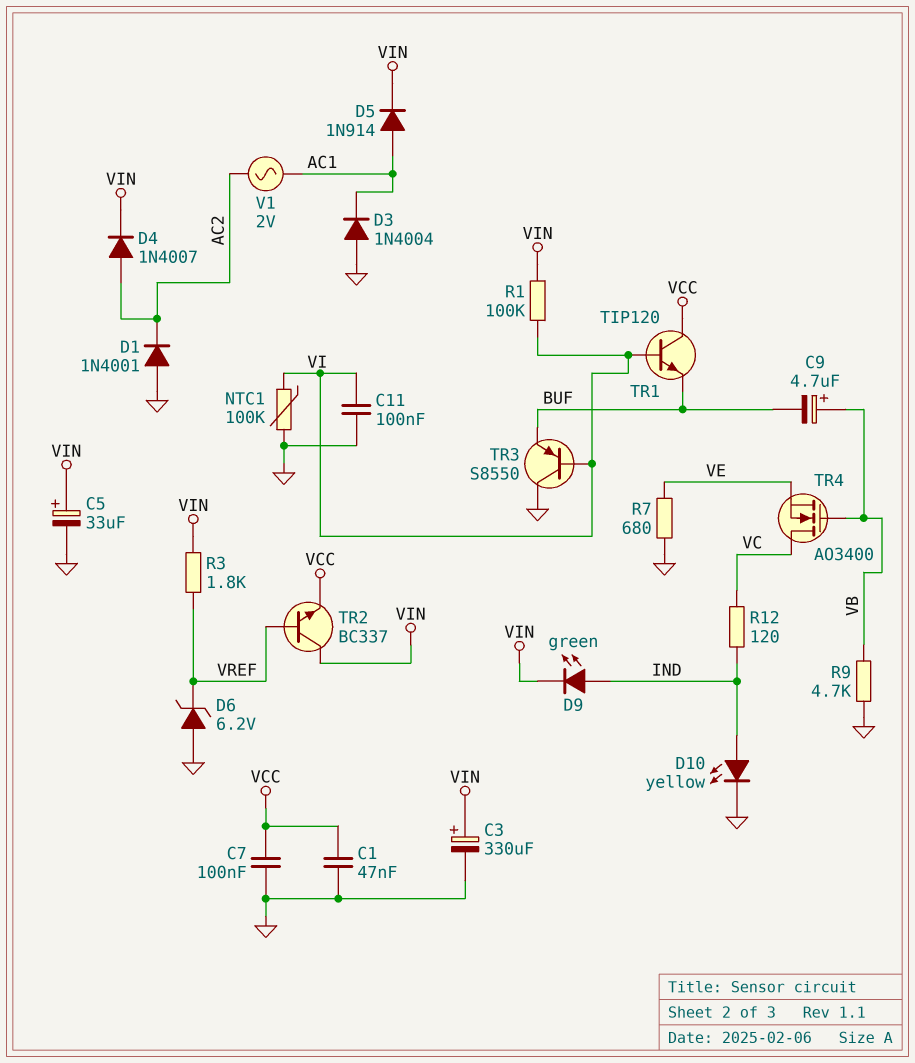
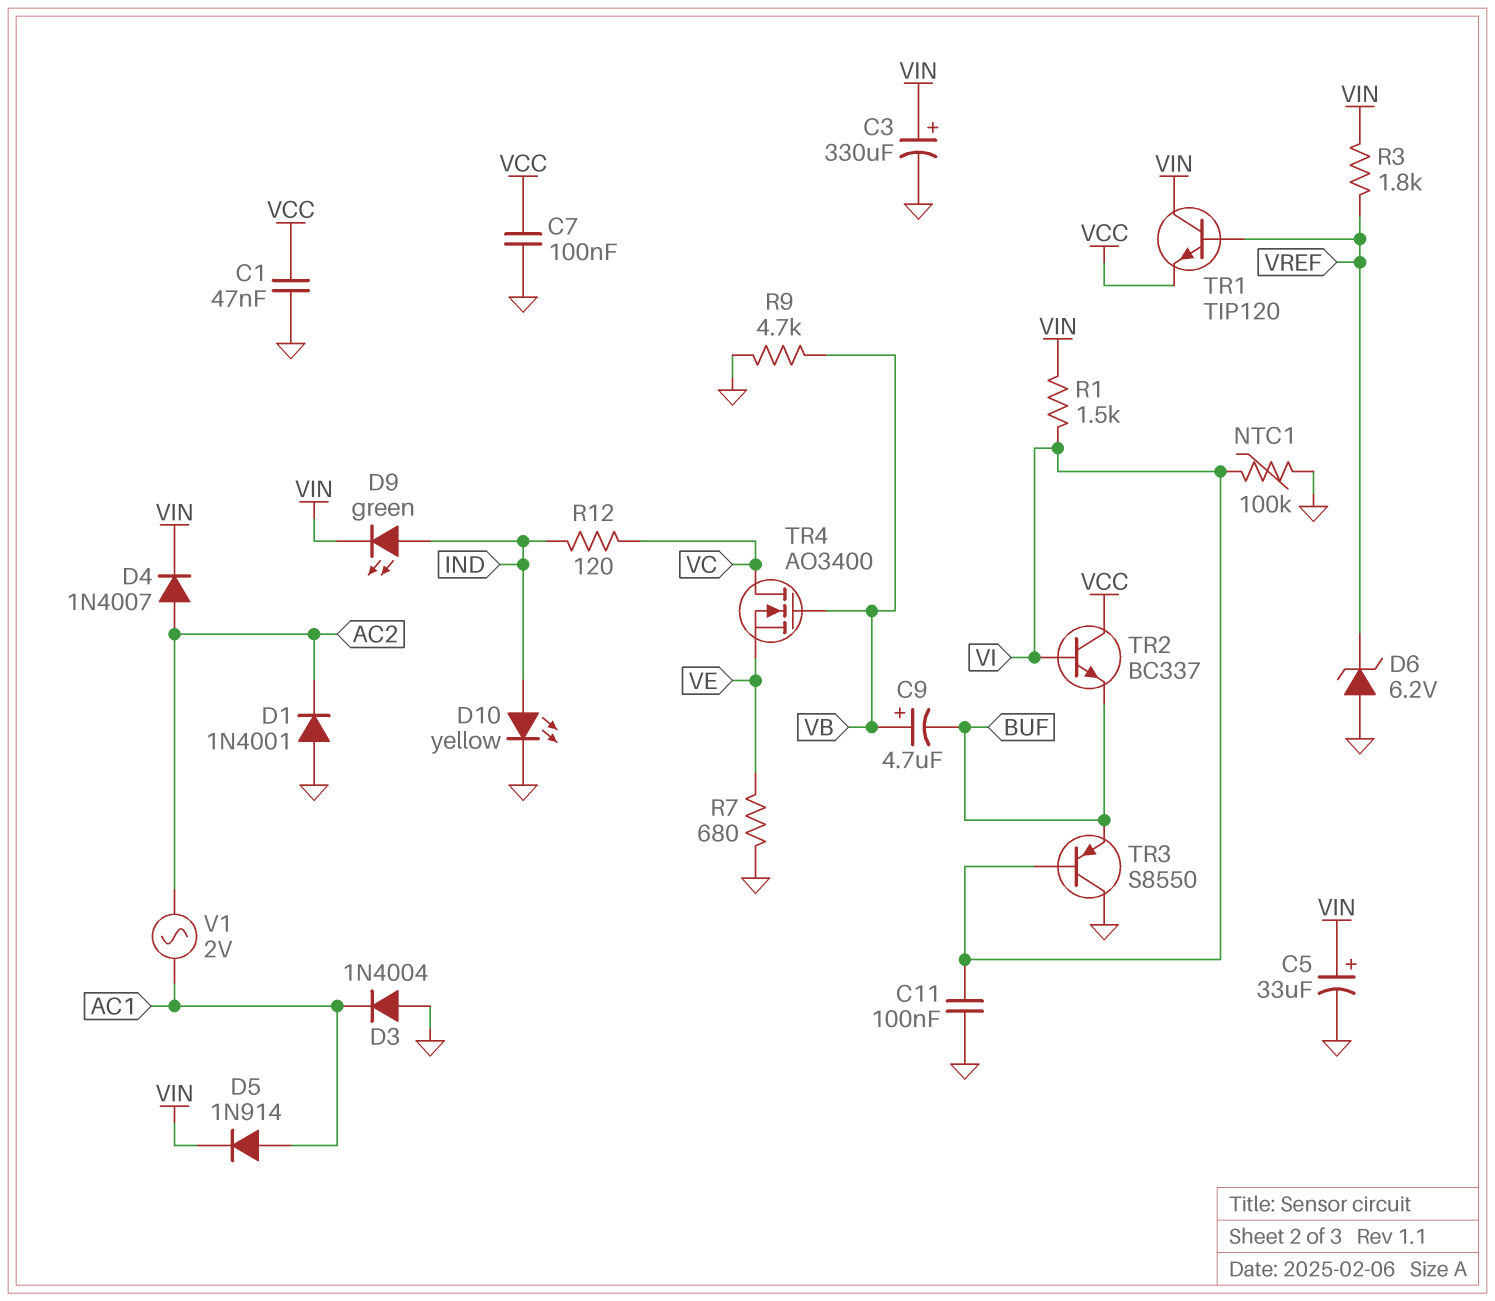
R1: 100k (VI, VIN) -> 1.5k (VI, VIN)
TR1: NPN TIP120 (B VI, C VCC, E BUF) -> NPN TIP120 (B VREF, C VIN, E VCC)
TR2: NPN BC337 (B VREF, C VIN, E VCC) -> NPN BC337 (B VI, C VCC, E BUF)

